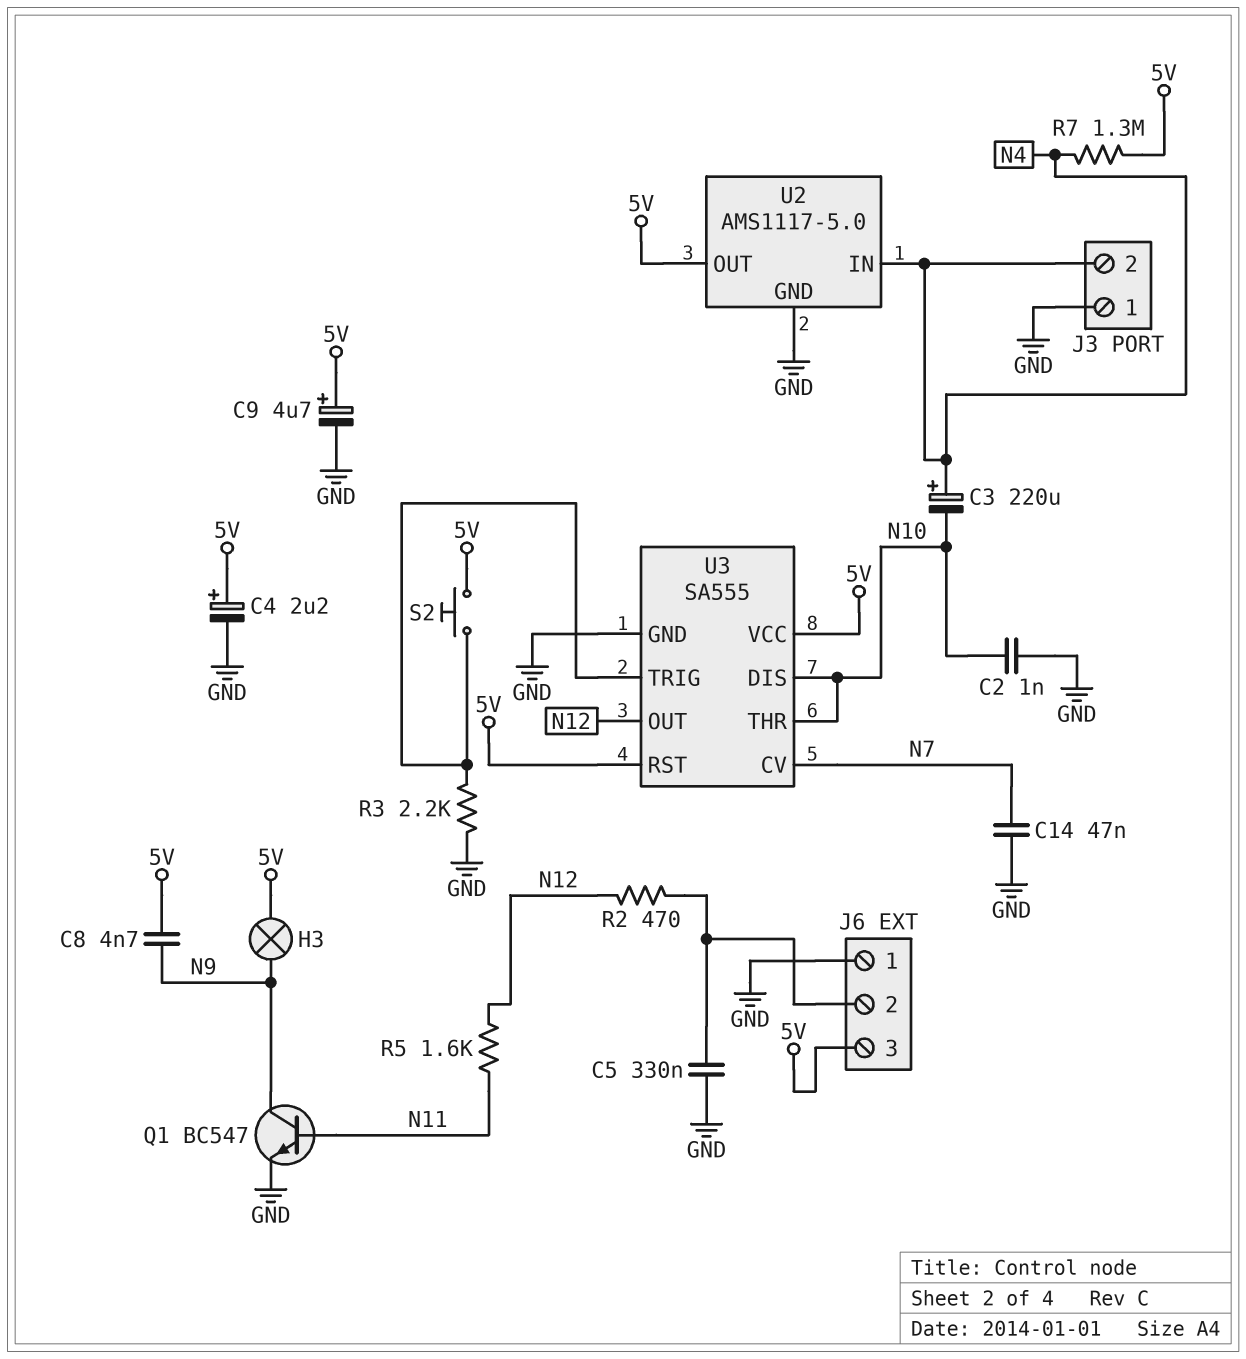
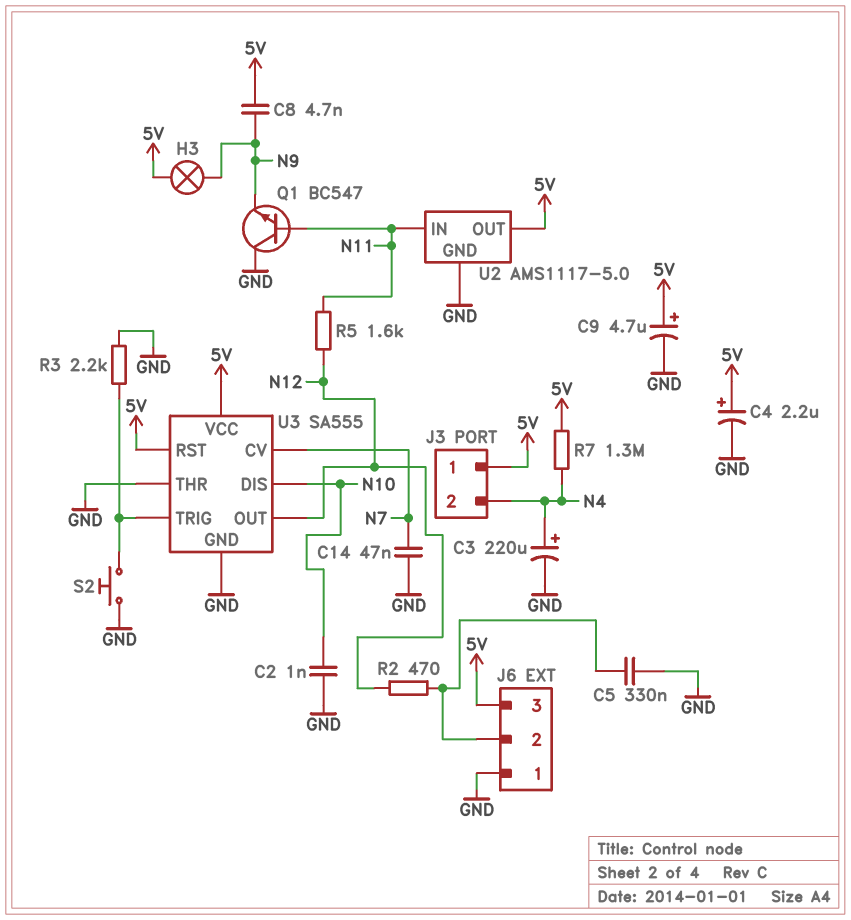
C3: 220uF (plus N4, minus N10) -> 220uF (plus N4, minus GND)
J3 pin 1: GND -> 5V
Q1: NPN BC547 (B N11, C N9, E GND) -> NPN BC547 (B N11, C GND, E N9)
S2: button (5V, U3/TRIG) -> button (GND, U3/TRIG)
U2 pin IN: N4 -> N11
U3 pin THR: N10 -> GND

